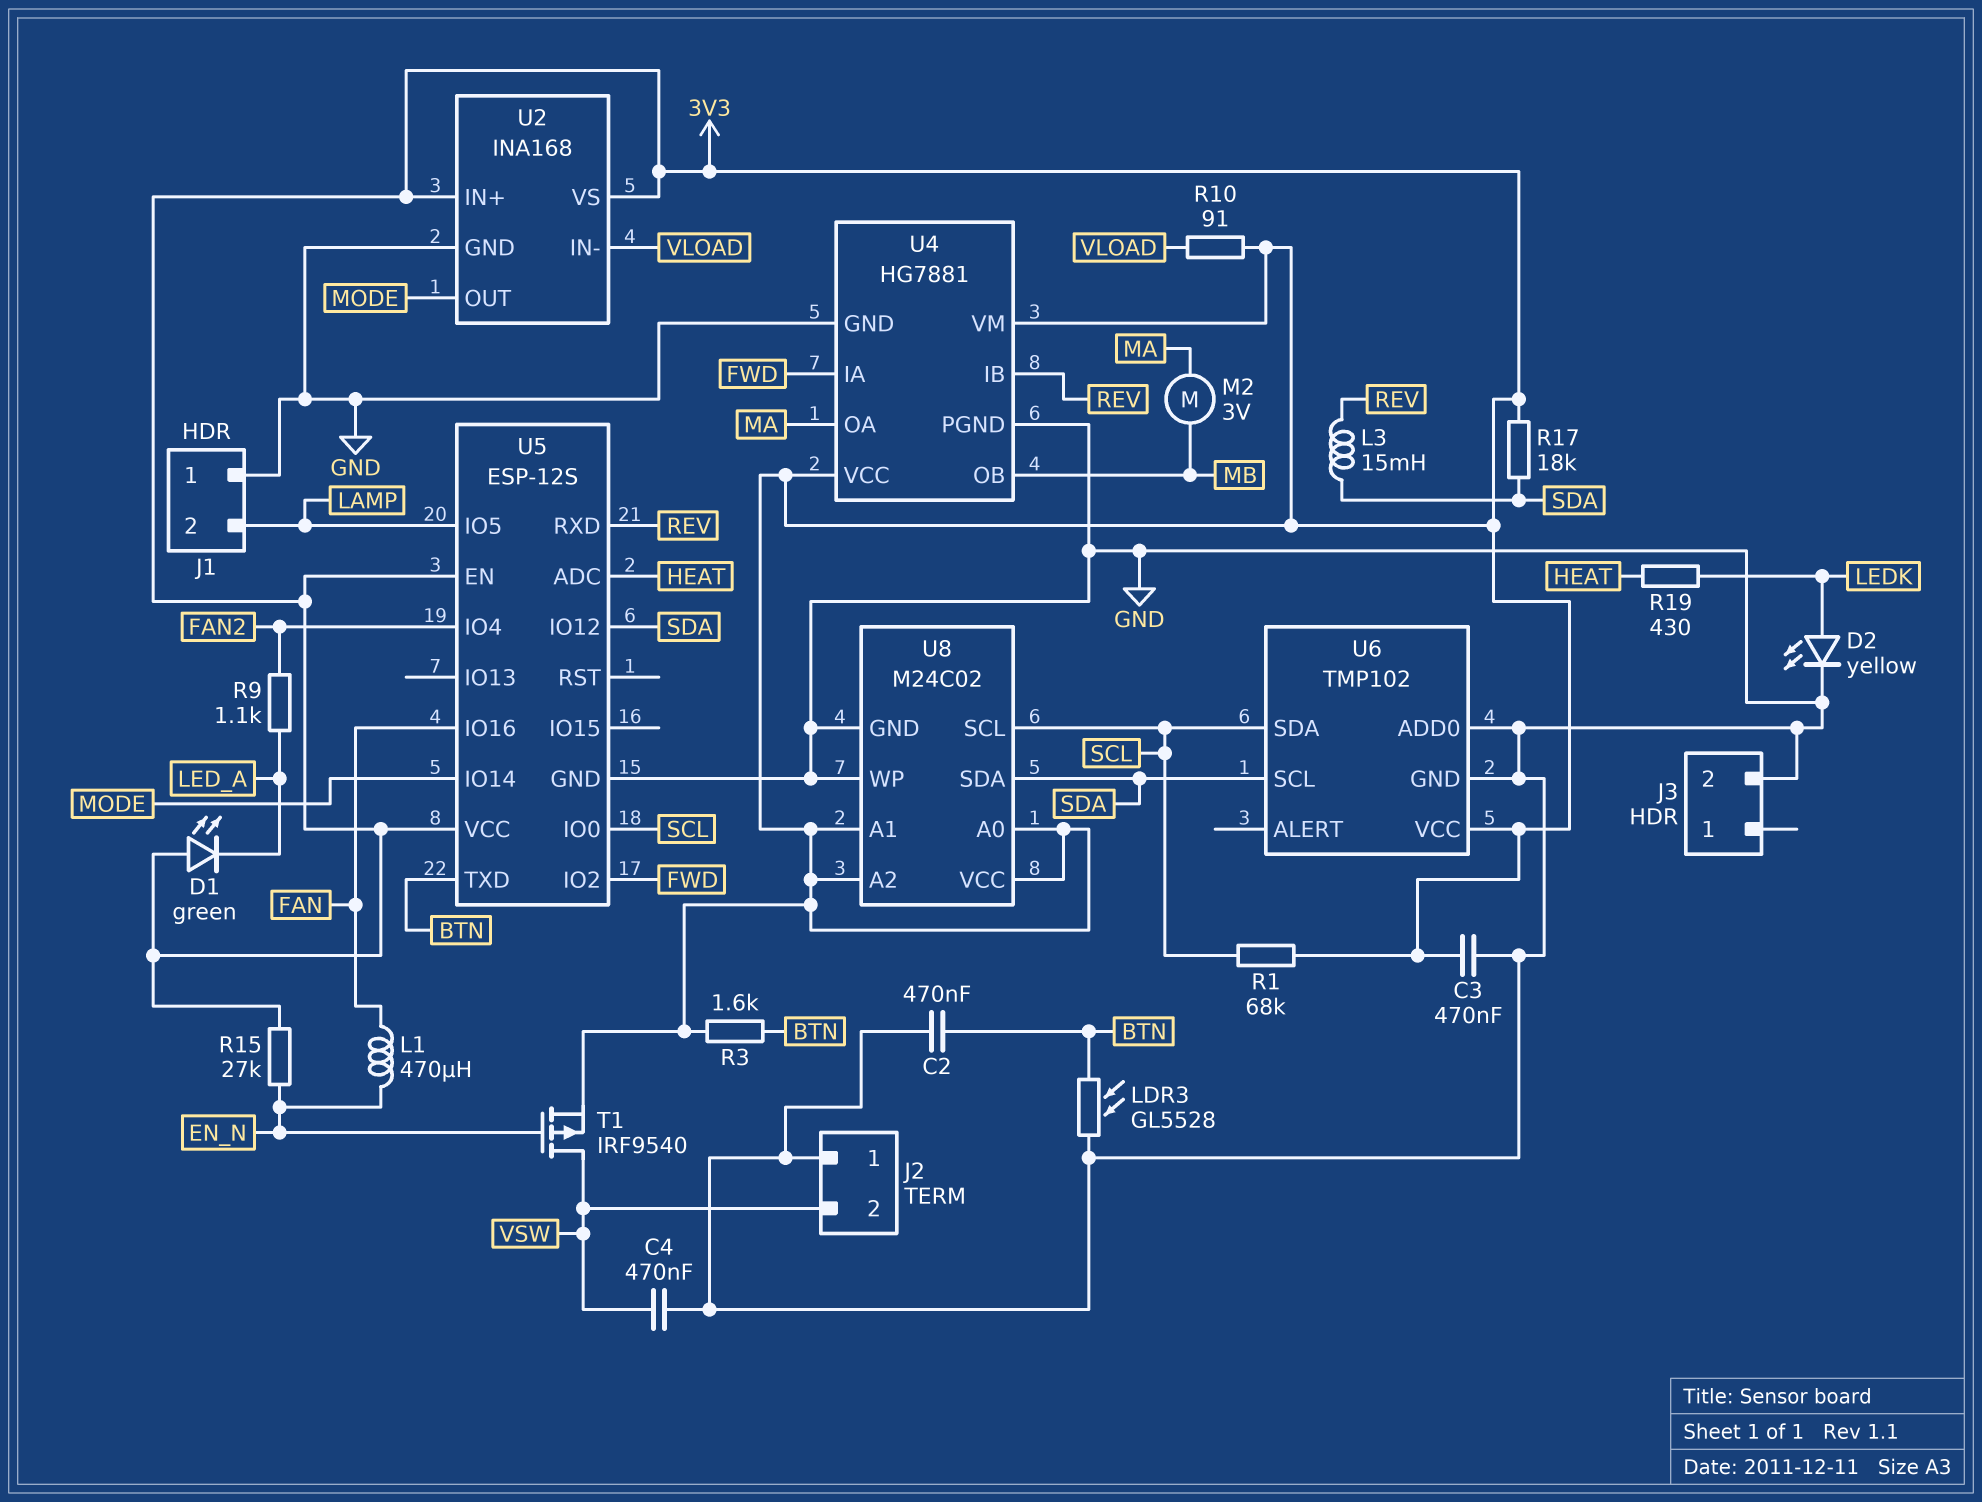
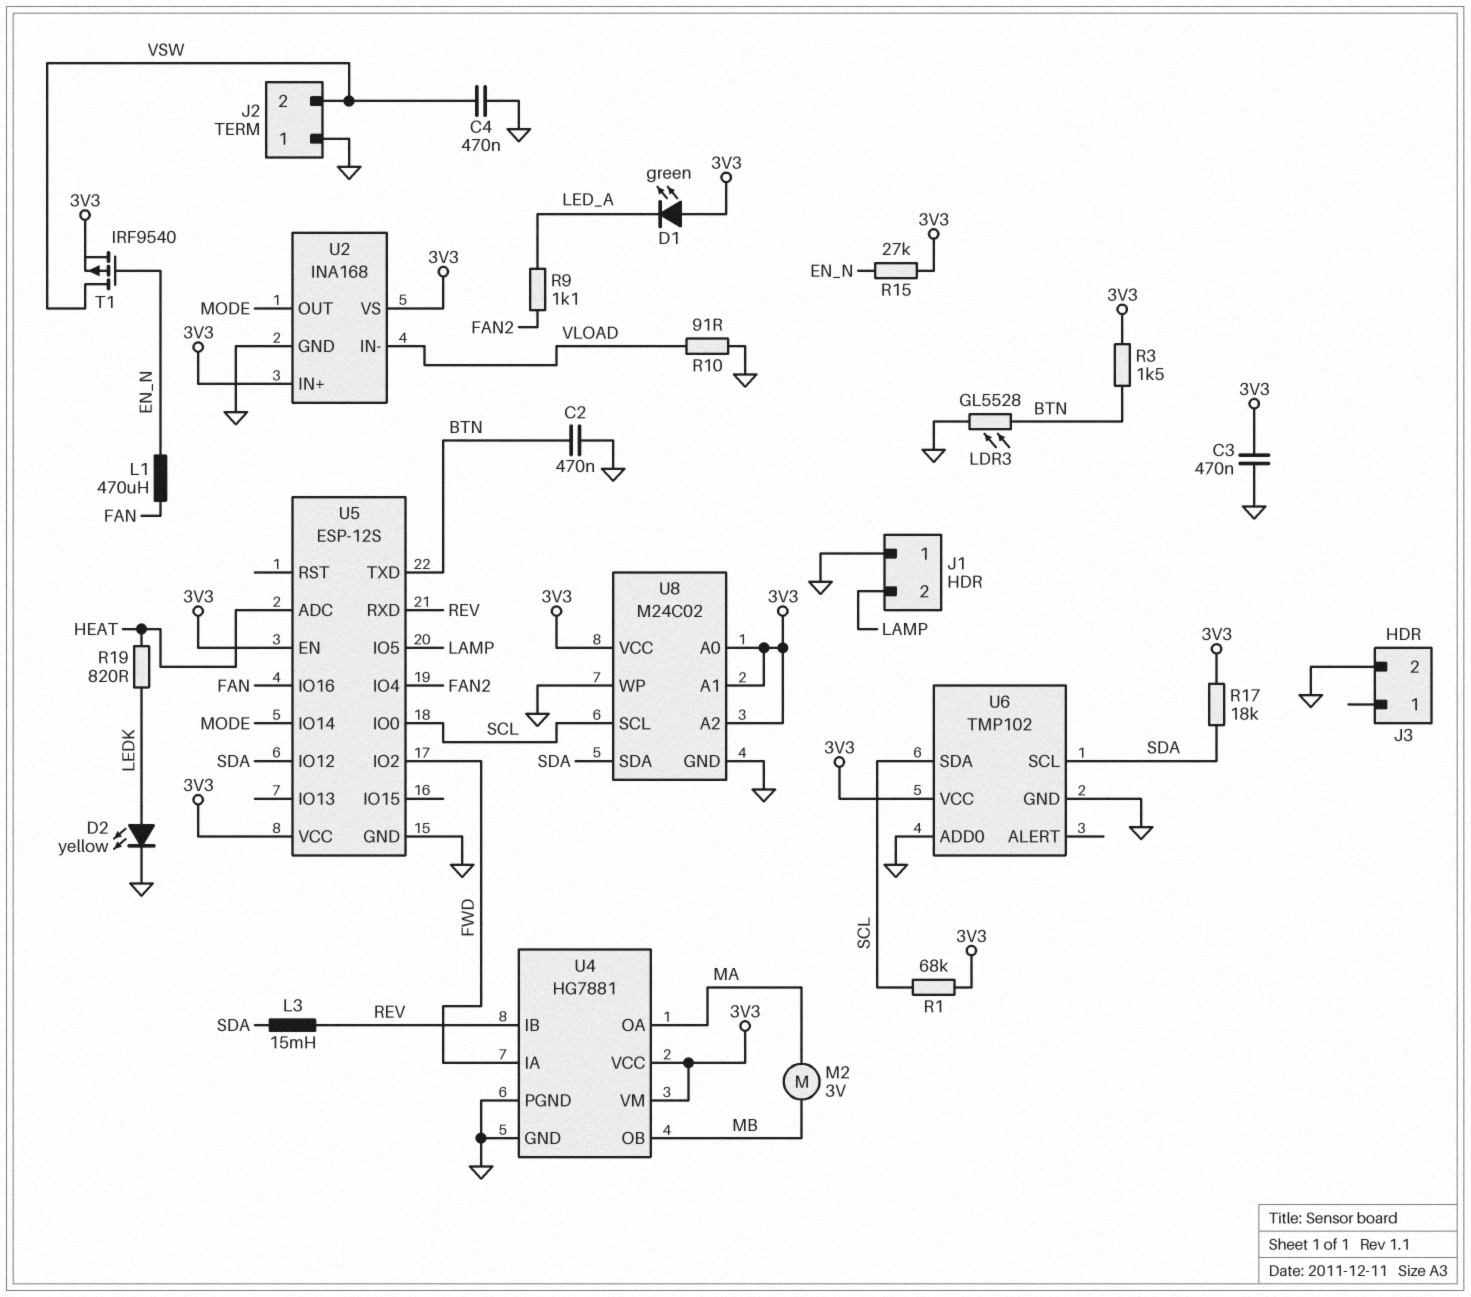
R3: 1.6k (3V3, BTN) -> 1.5k (3V3, BTN)
R10: 91 (3V3, VLOAD) -> 91 (GND, VLOAD)
R19: 430 (HEAT, LEDK) -> 820 (HEAT, LEDK)

